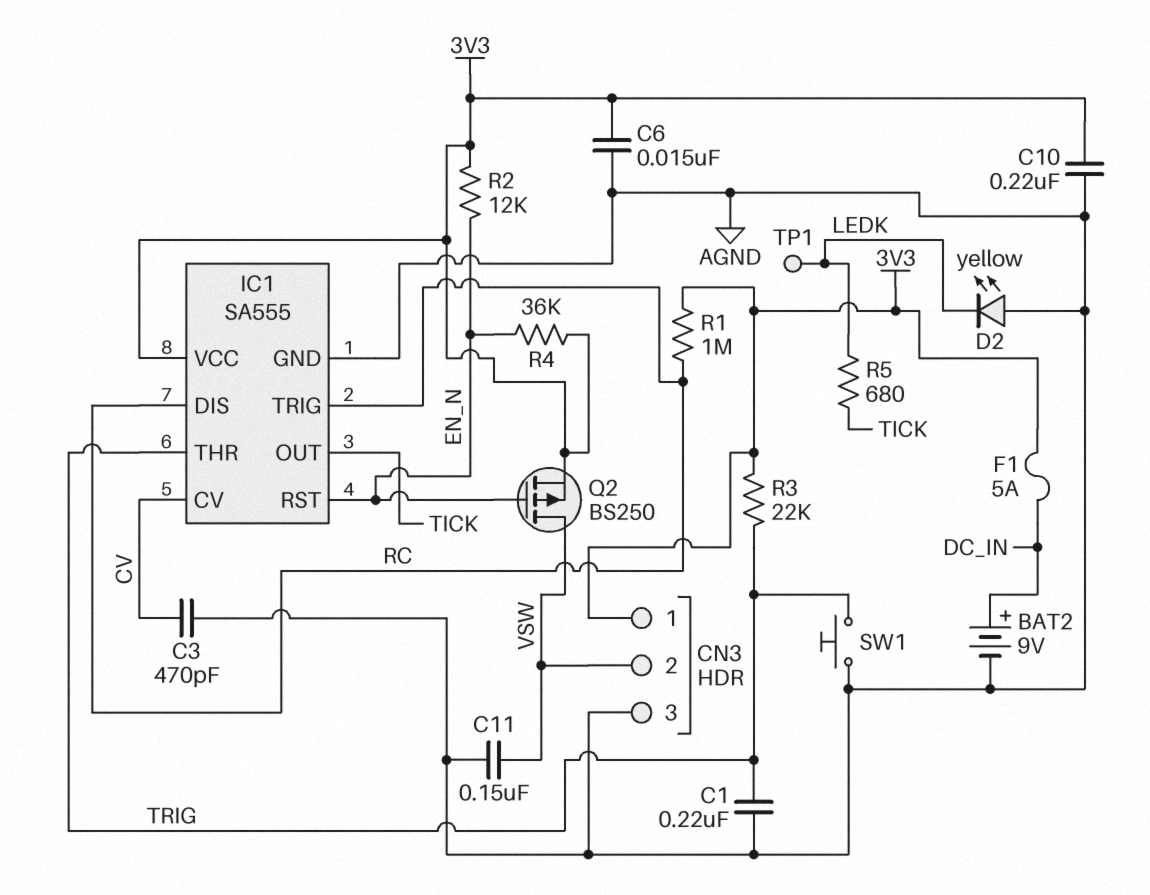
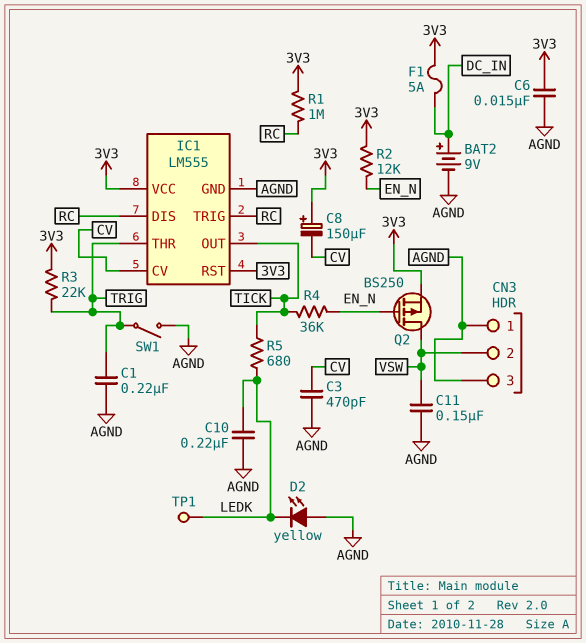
C8: none -> 150uF (plus 3V3, minus CV)
C10: 220nF (3V3, AGND) -> 220nF (AGND, LEDK)
CN3 pin 1: 3V3 -> AGND
IC1: SA555 -> LM555
IC1 pin RST: EN_N -> 3V3
R4: 36k (3V3, EN_N) -> 36k (EN_N, TICK)
SW1: button (AGND, TRIG) -> switch (AGND, TRIG)

